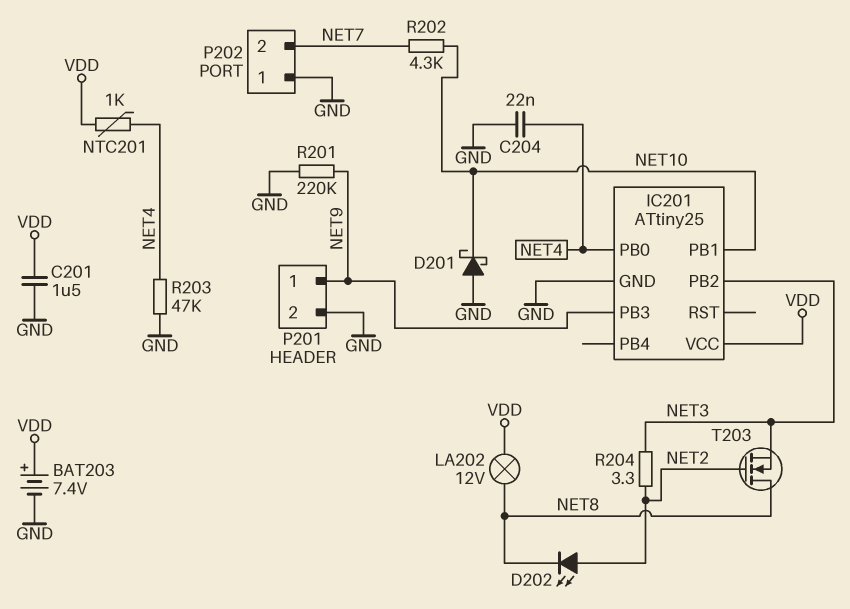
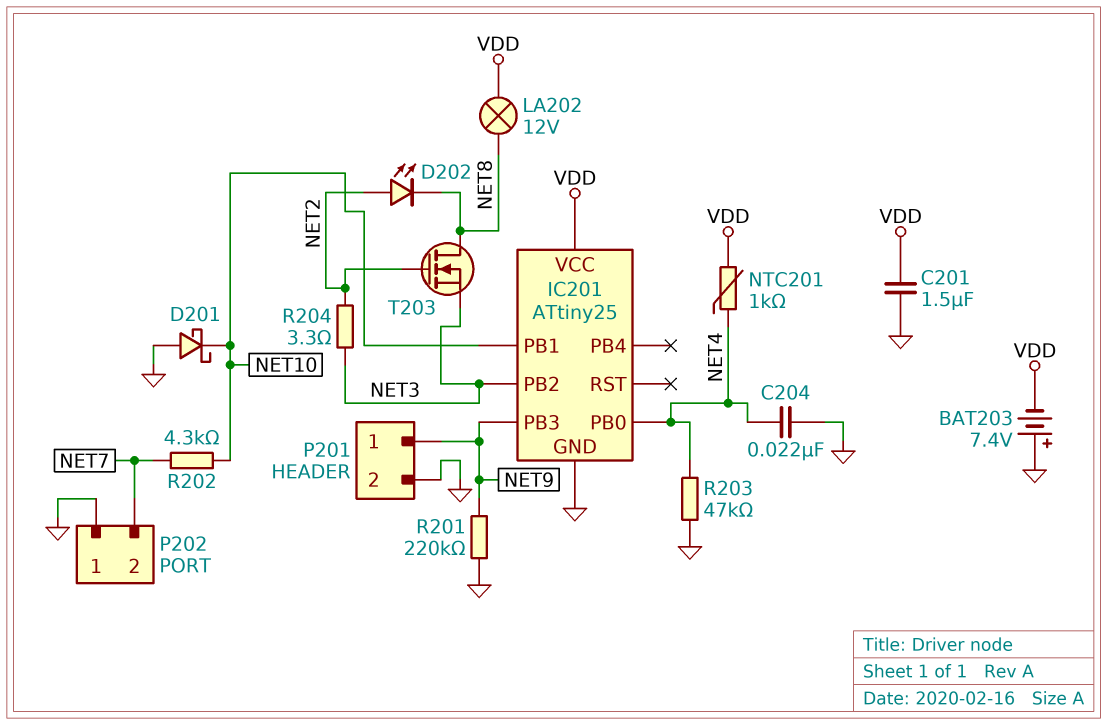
BAT203: 7.4V (plus VDD, minus GND) -> 7.4V (plus GND, minus VDD)

